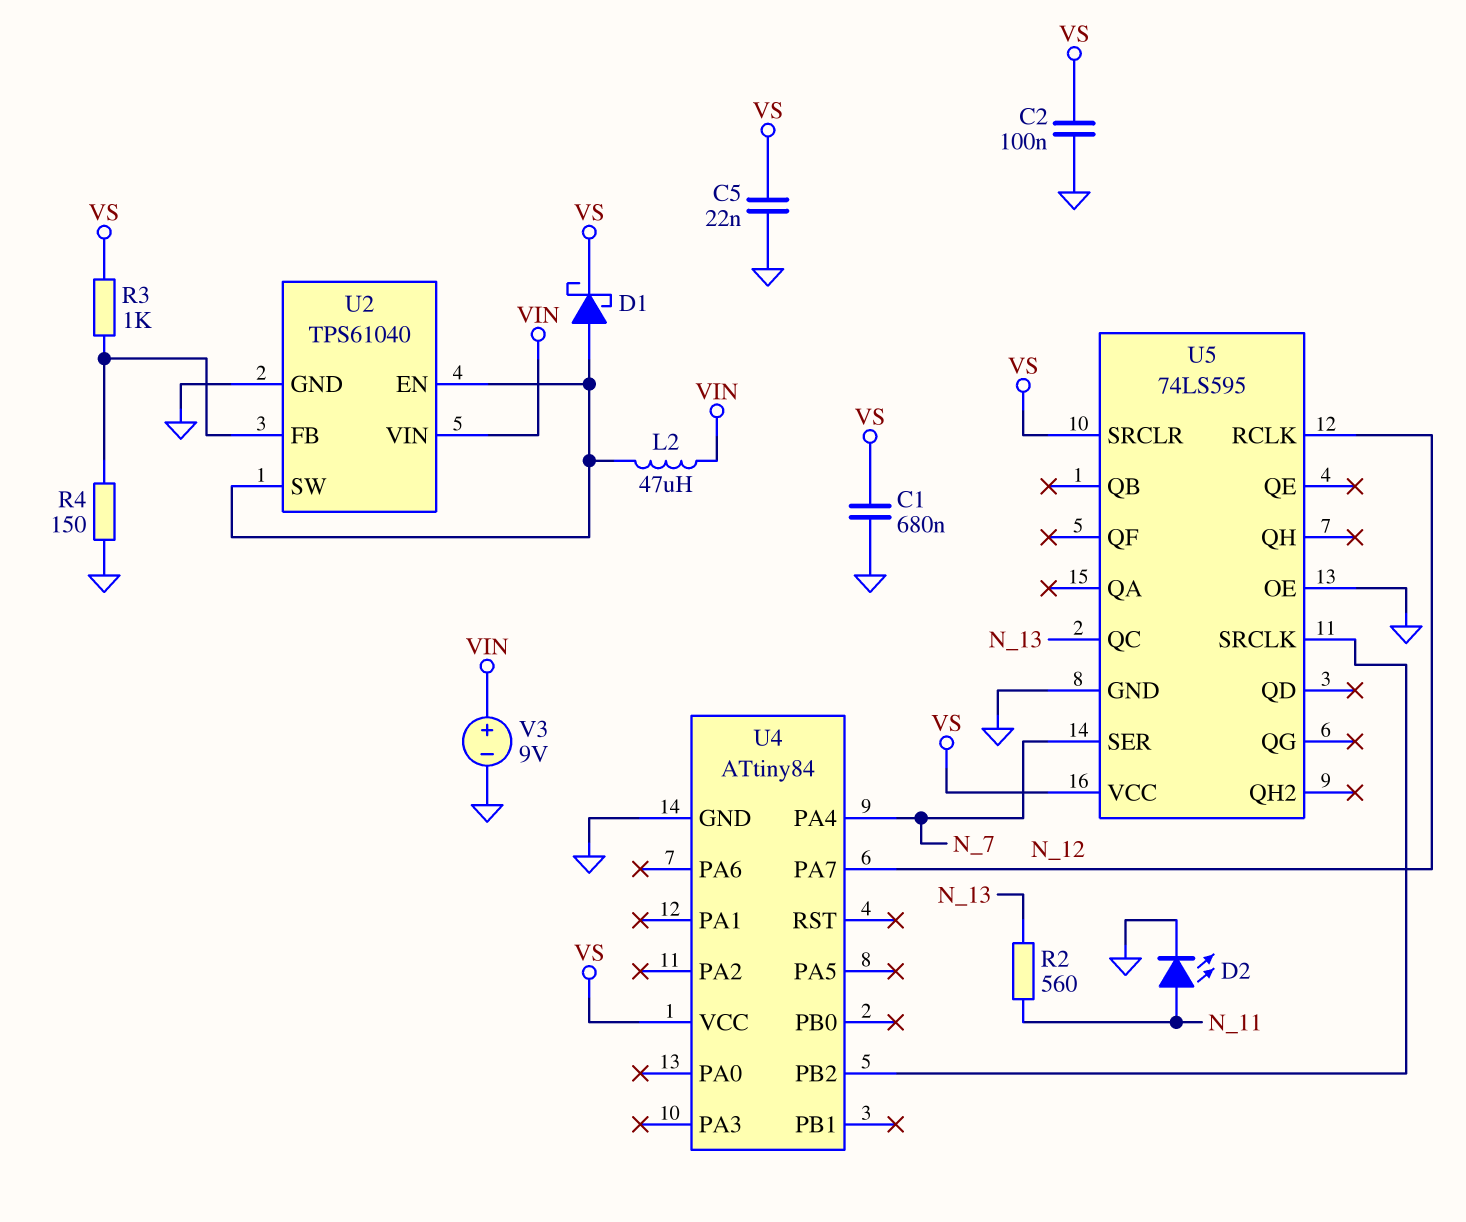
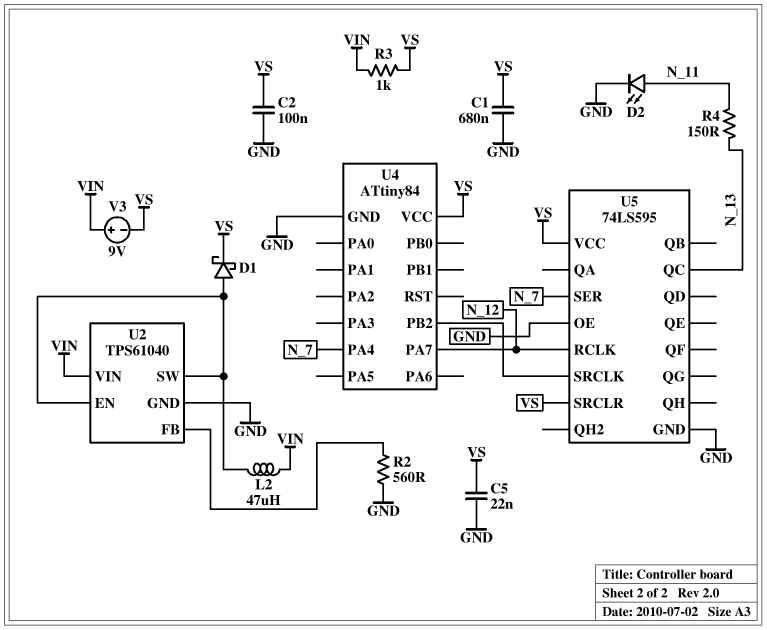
R2: 560 (N_11, N_13) -> 560 (GND, U2/FB)
R3: 1k (U2/FB, VS) -> 1k (VIN, VS)
R4: 150 (GND, U2/FB) -> 150 (N_11, N_13)
V3: 9V (plus VIN, minus GND) -> 9V (plus VIN, minus VS)

